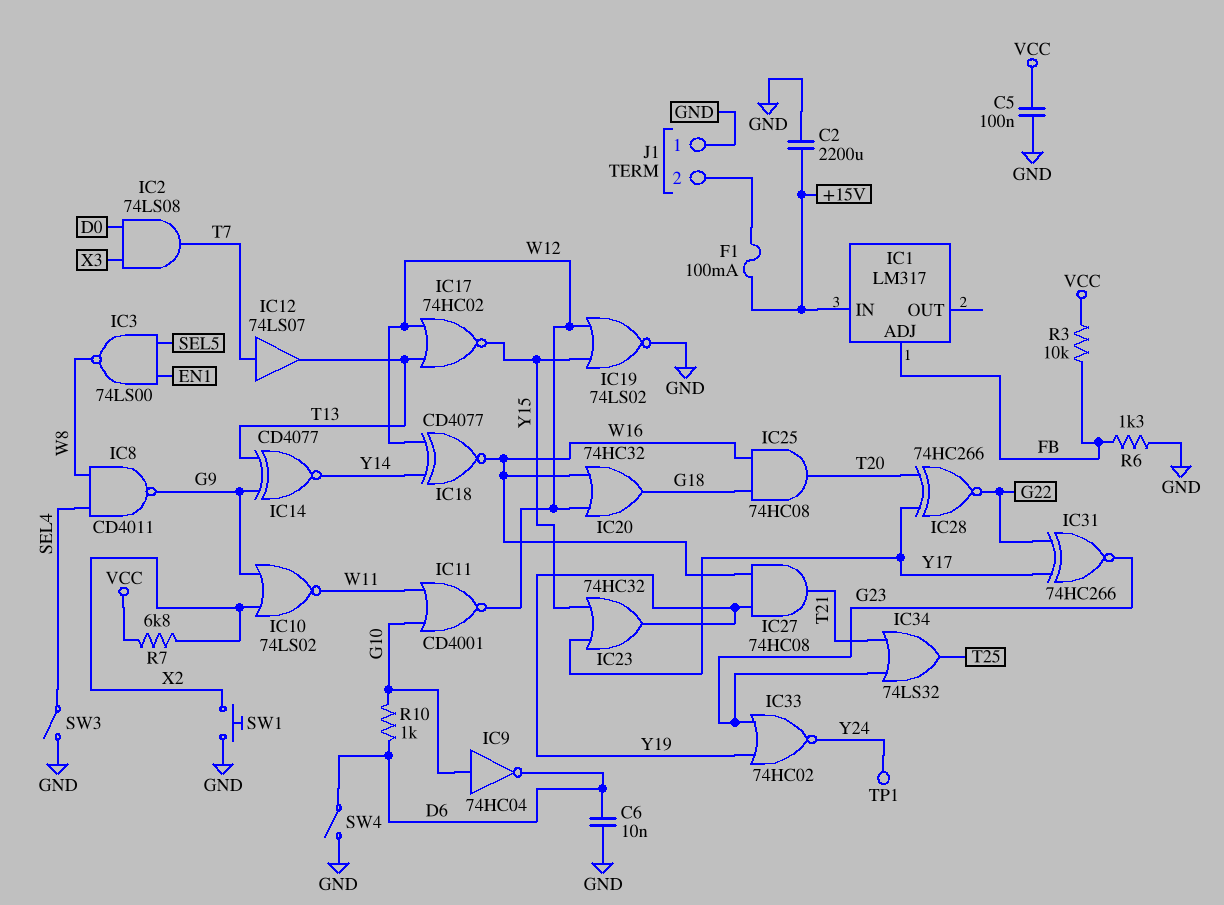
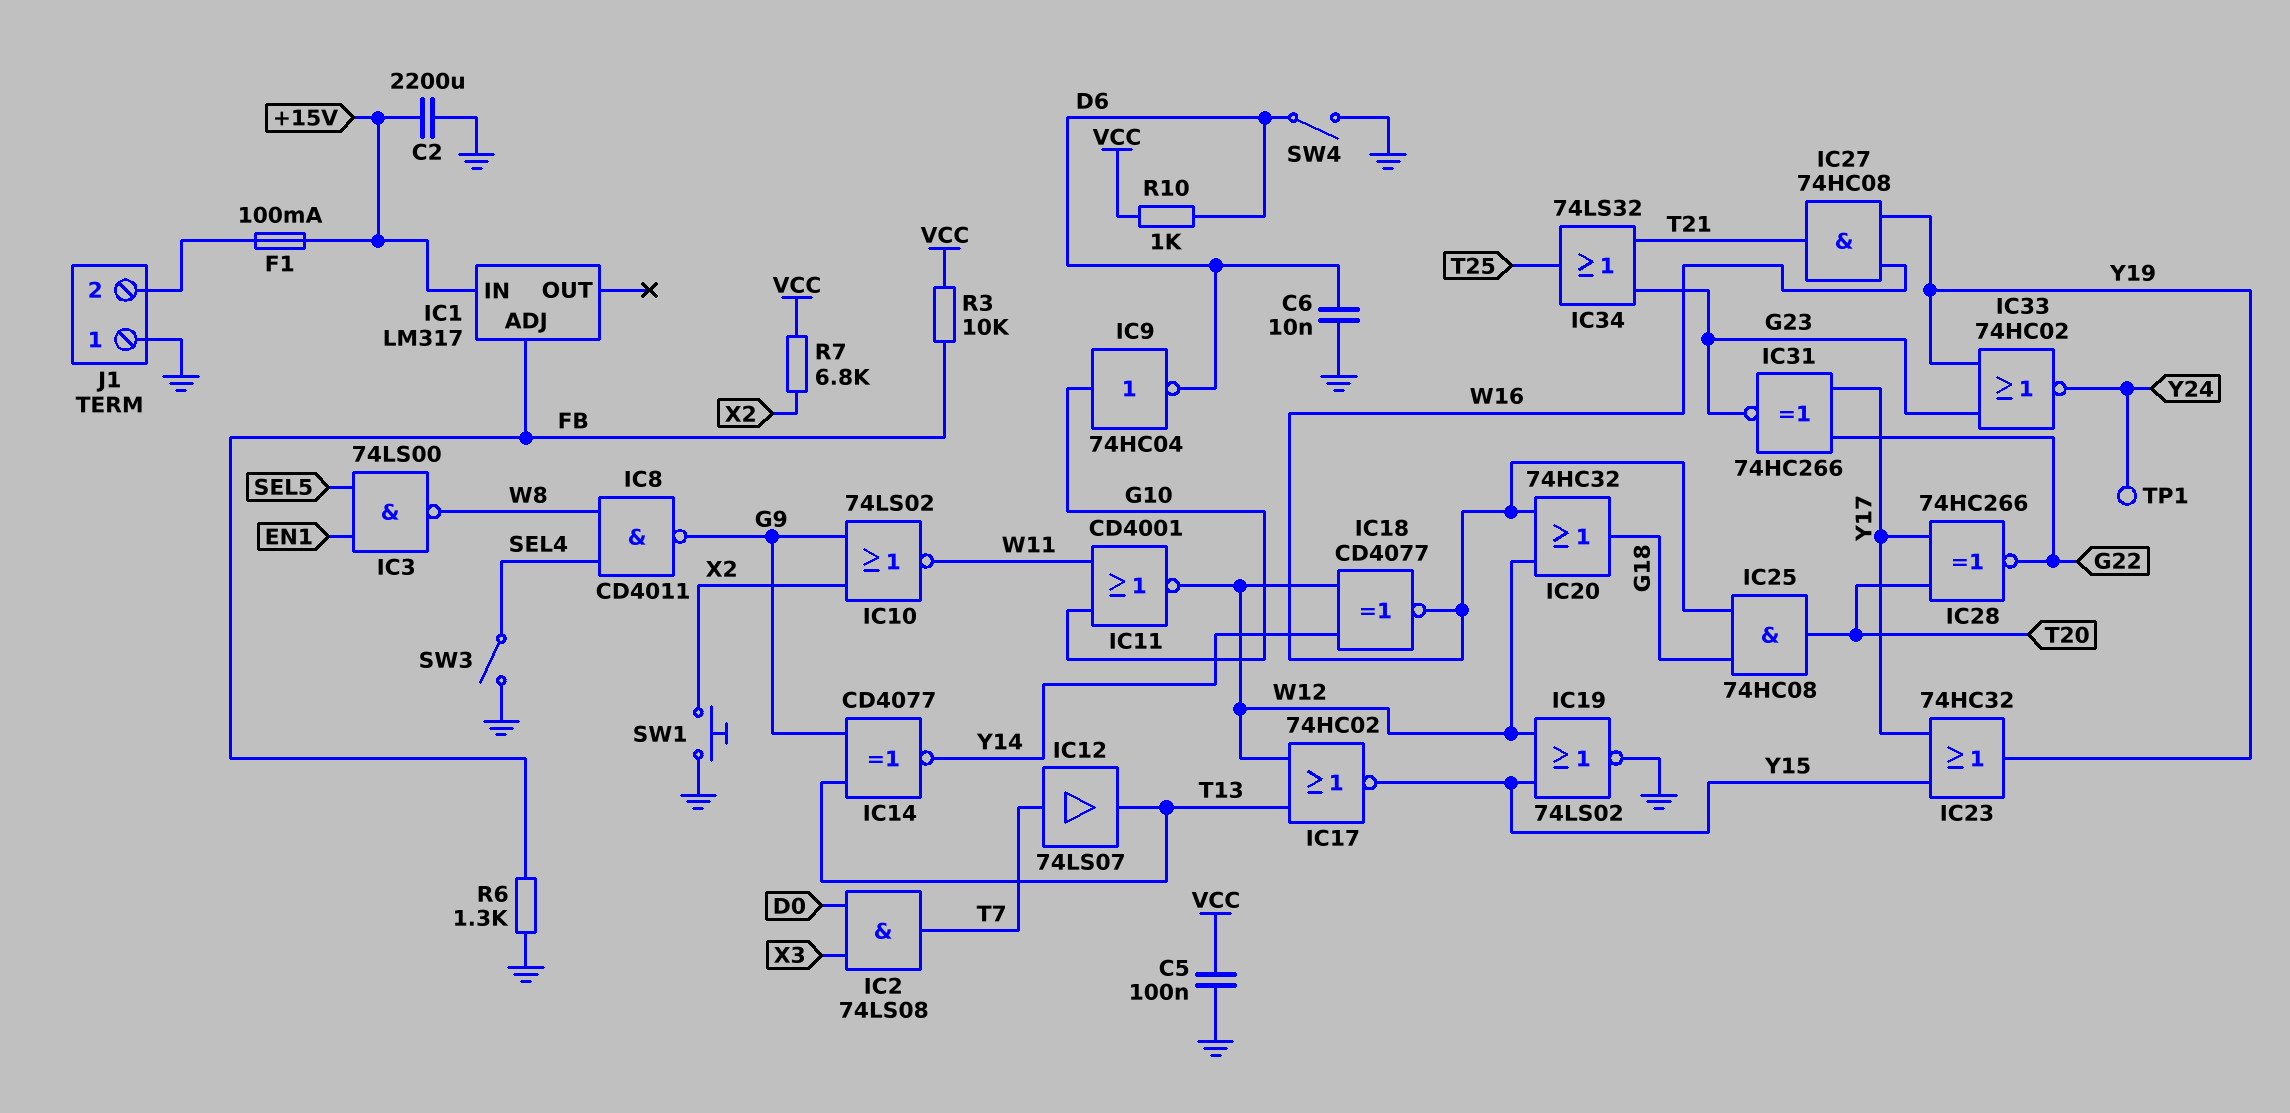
R10: 1k (D6, G10) -> 1k (D6, VCC)

